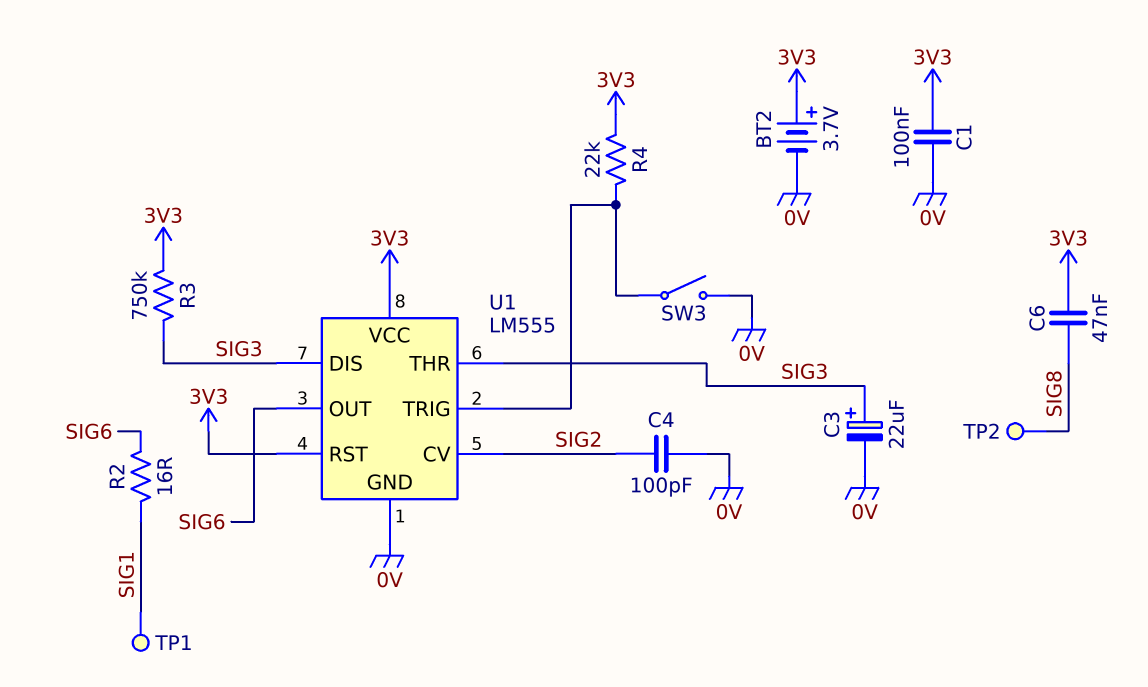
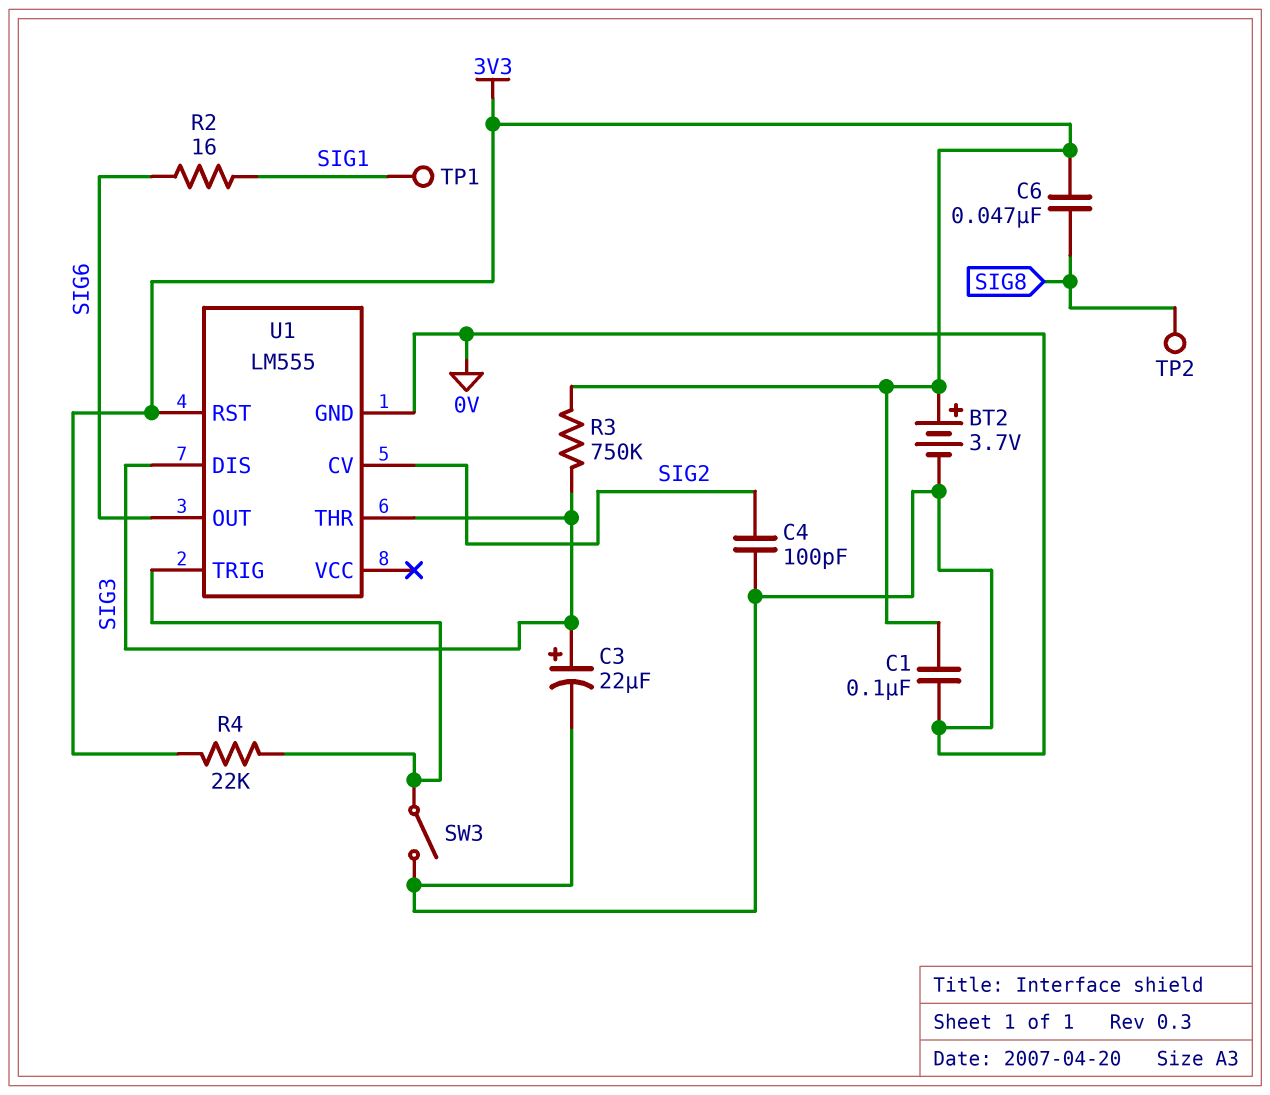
U1 pin VCC: 3V3 -> none

